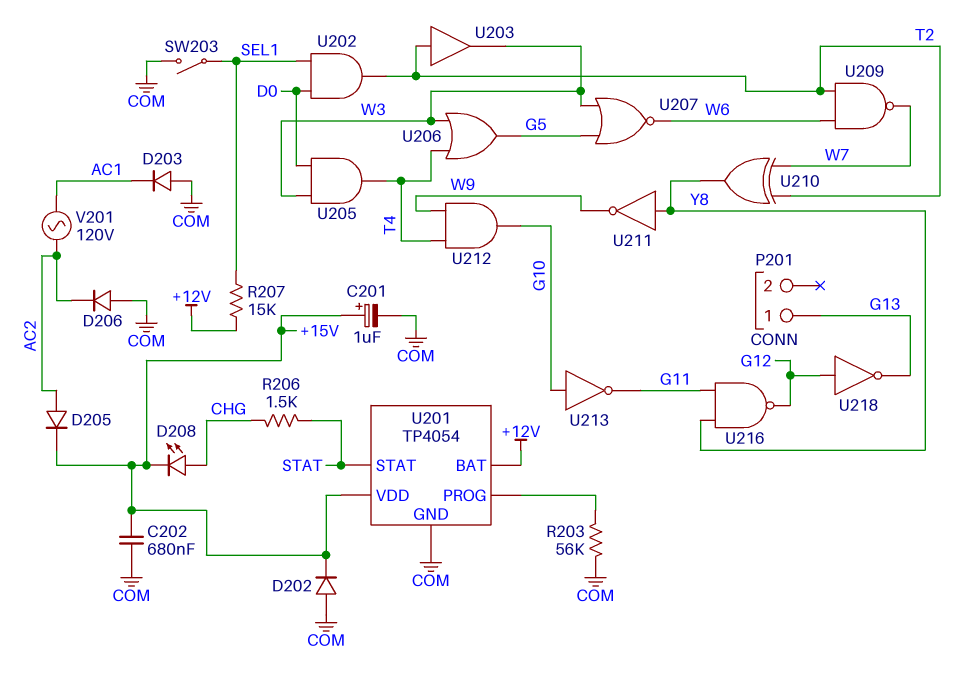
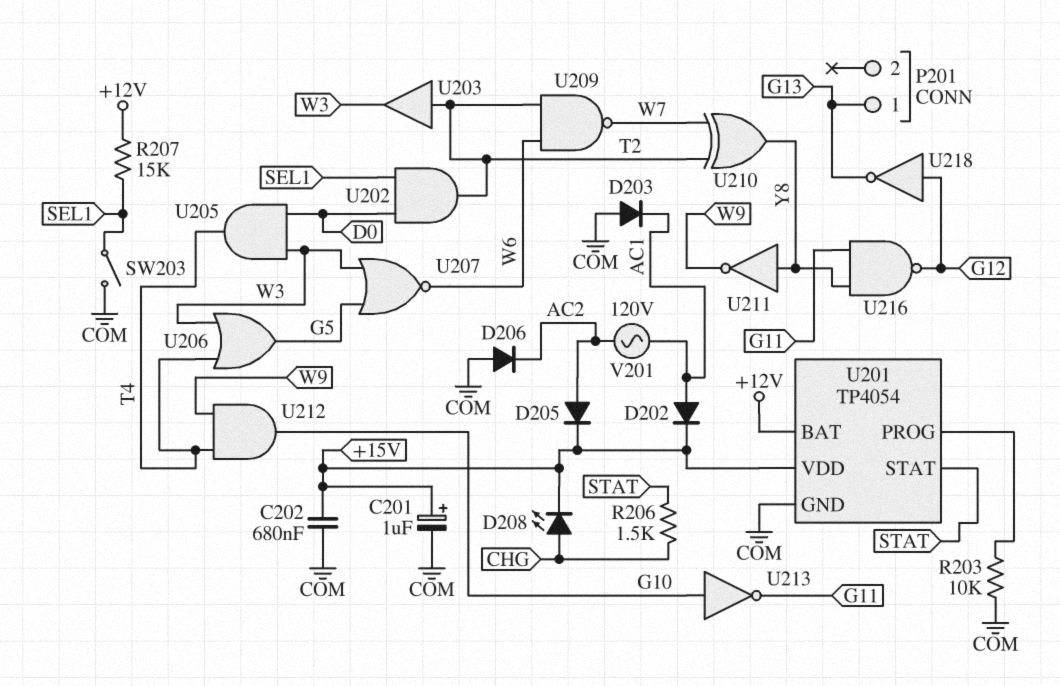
D202: diode (A COM, K +15V) -> diode (A AC1, K +15V)
R203: 56k (COM, U201/PROG) -> 10k (COM, U201/PROG)

